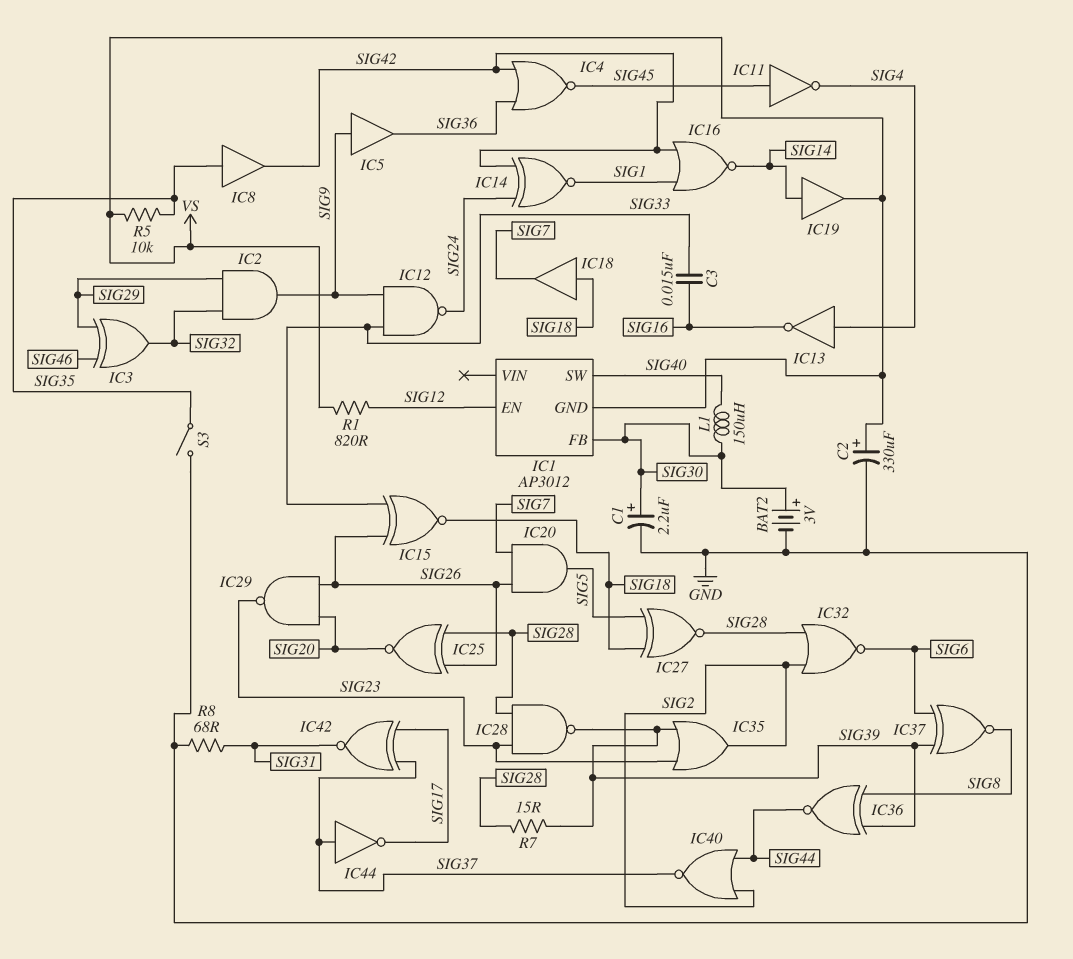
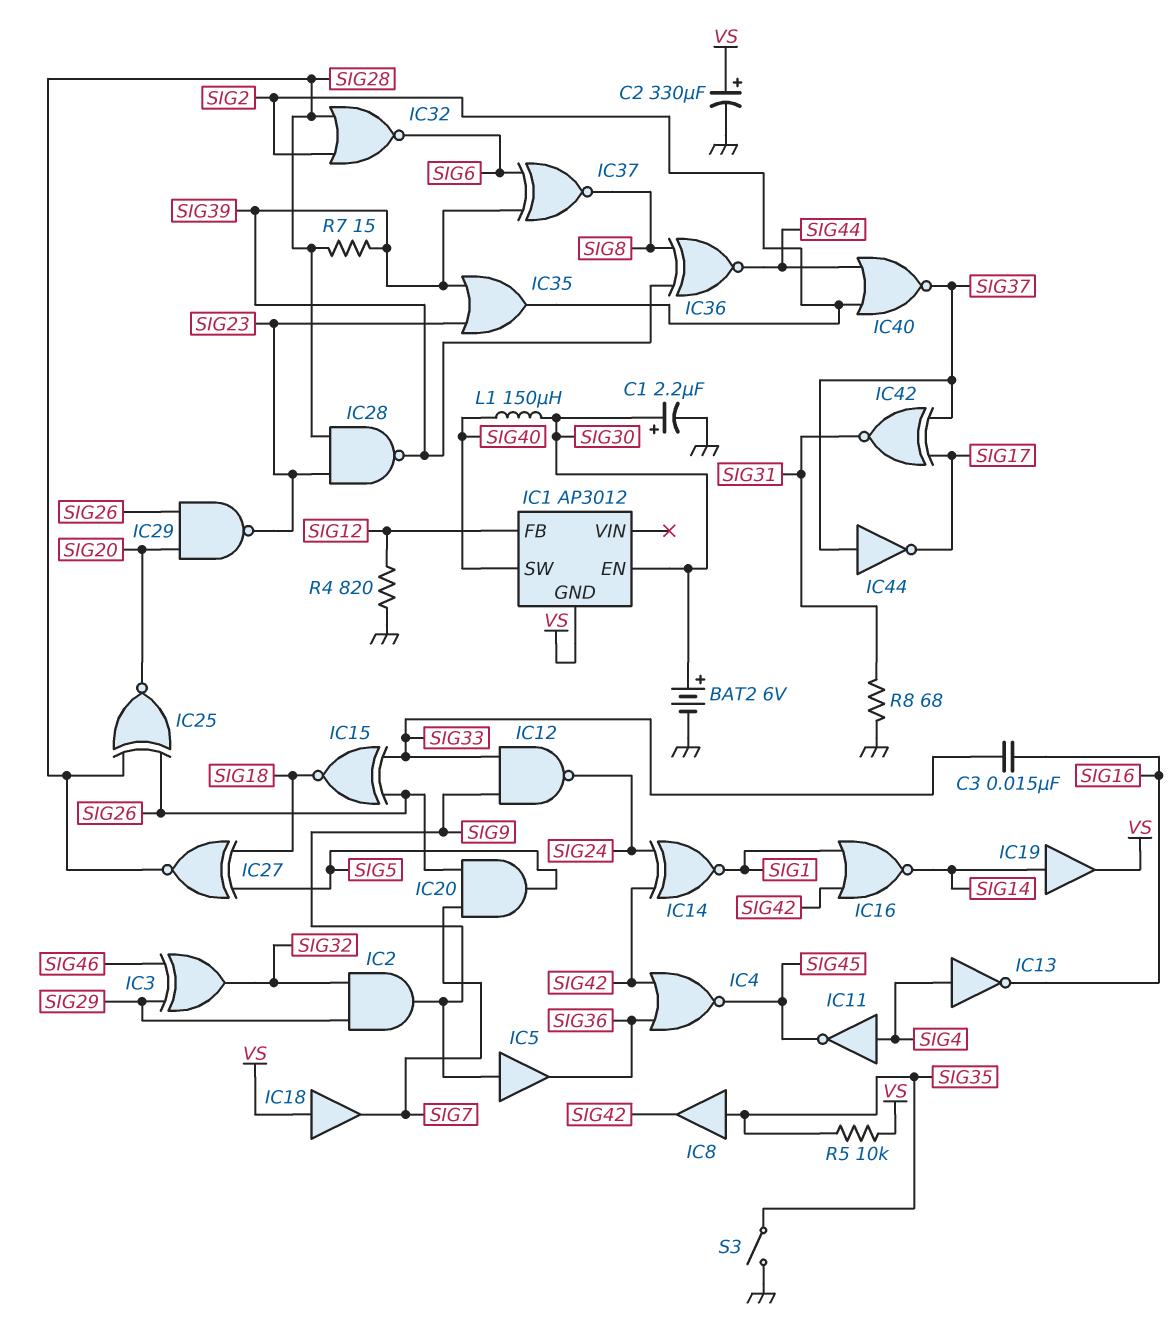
BAT2: 3V (plus SIG30, minus GND) -> 6V (plus SIG30, minus GND)
IC1 pin EN: SIG12 -> SIG30
IC1 pin FB: SIG30 -> SIG12
IC11: NOT (in SIG45, out SIG4) -> NOT (in SIG4, out SIG45)
IC18: buffer (in SIG18, out SIG7) -> buffer (in VS, out SIG7)
R1: 820 (SIG12, VS) -> none
R4: none -> 820 (GND, SIG12)

